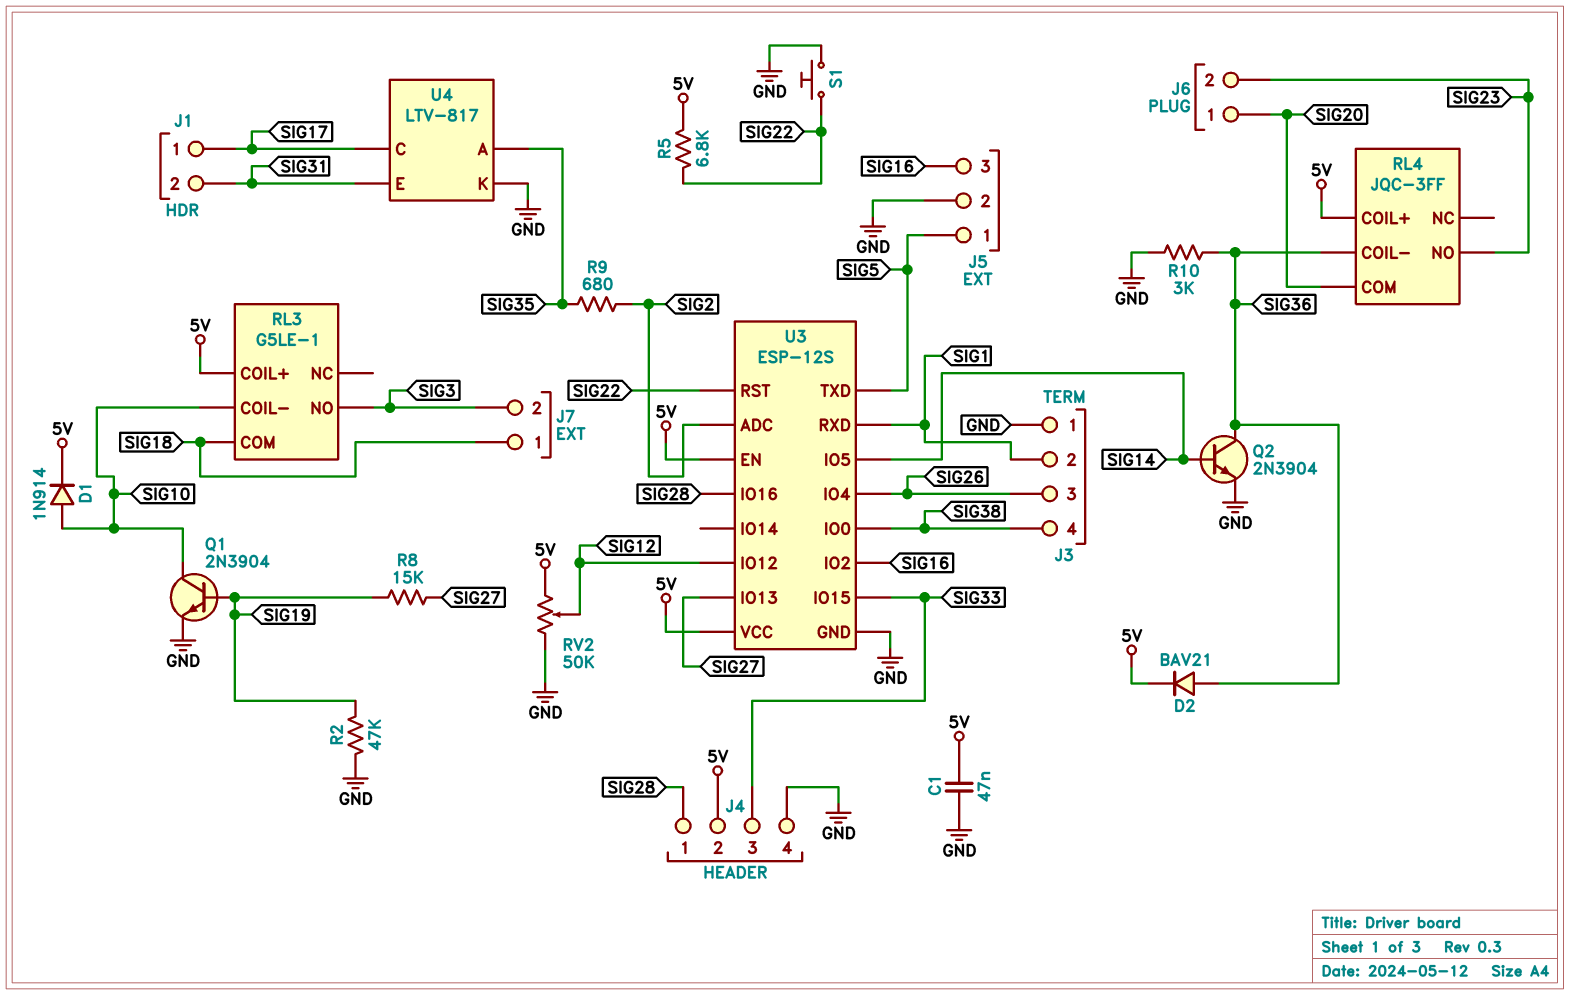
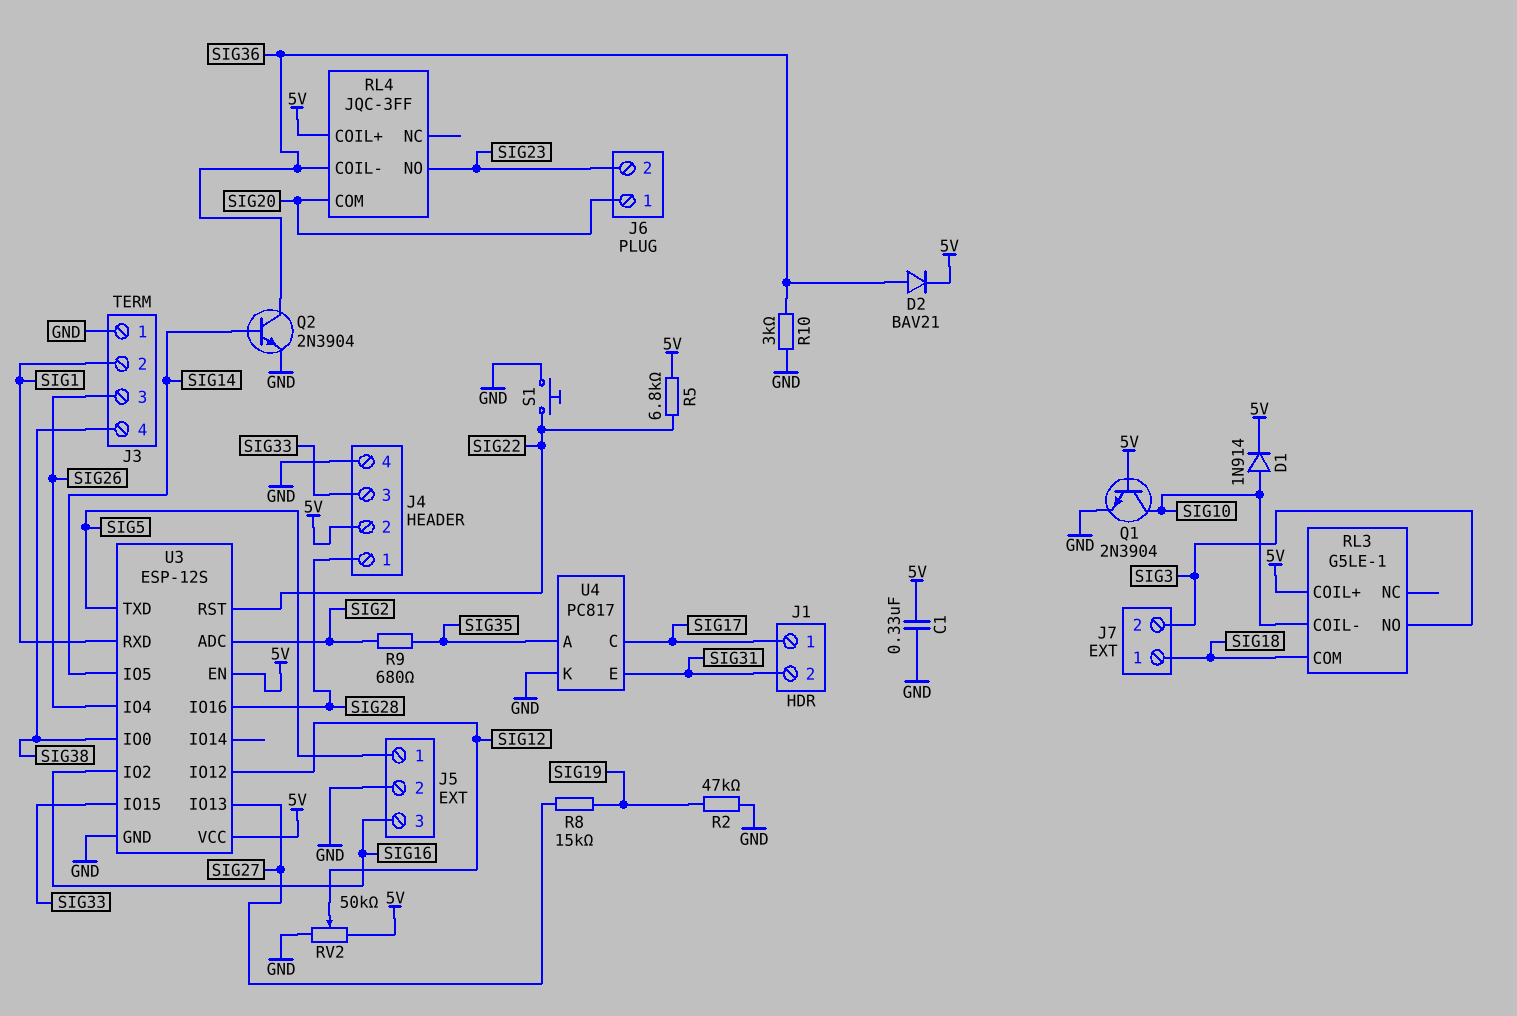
C1: 47nF (5V, GND) -> 330nF (5V, GND)
Q1: NPN 2N3904 (B SIG19, C SIG10, E GND) -> NPN 2N3904 (B 5V, C SIG10, E GND)
U4: LTV-817 -> PC817

